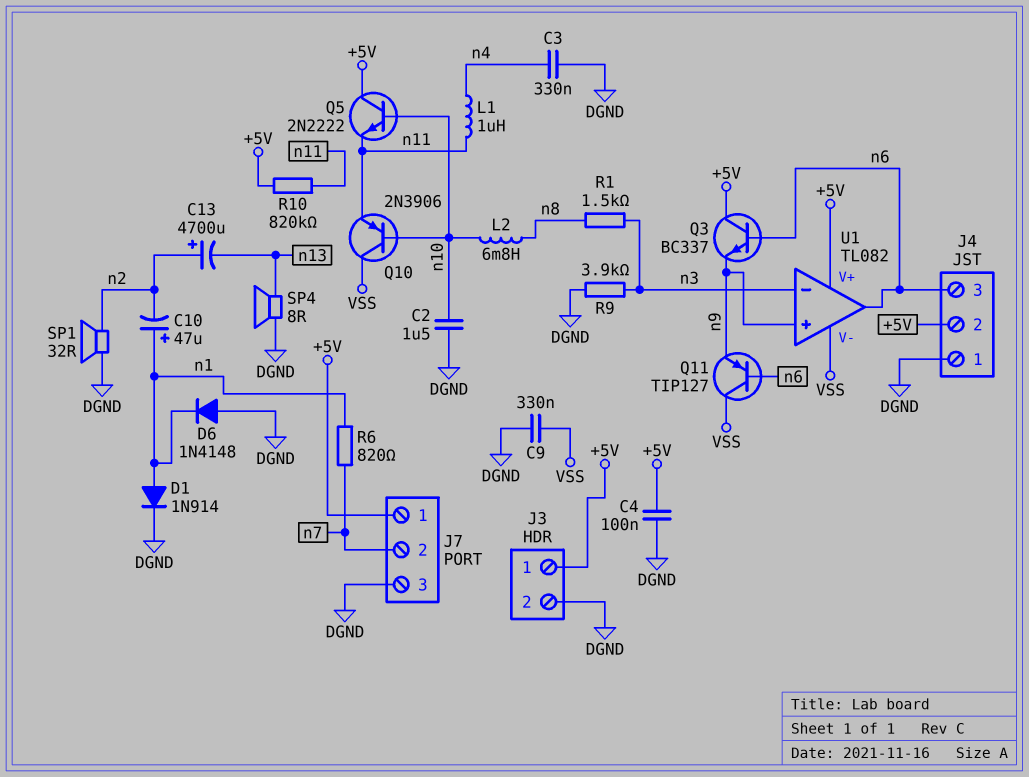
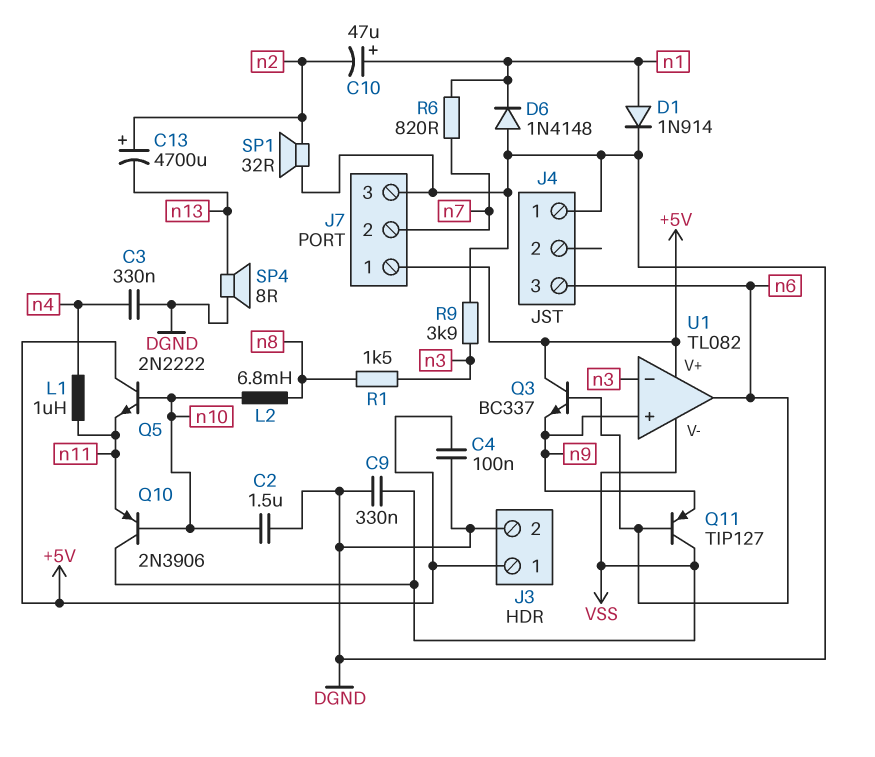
J4 pin 2: +5V -> none
R10: 820k (+5V, n11) -> none

